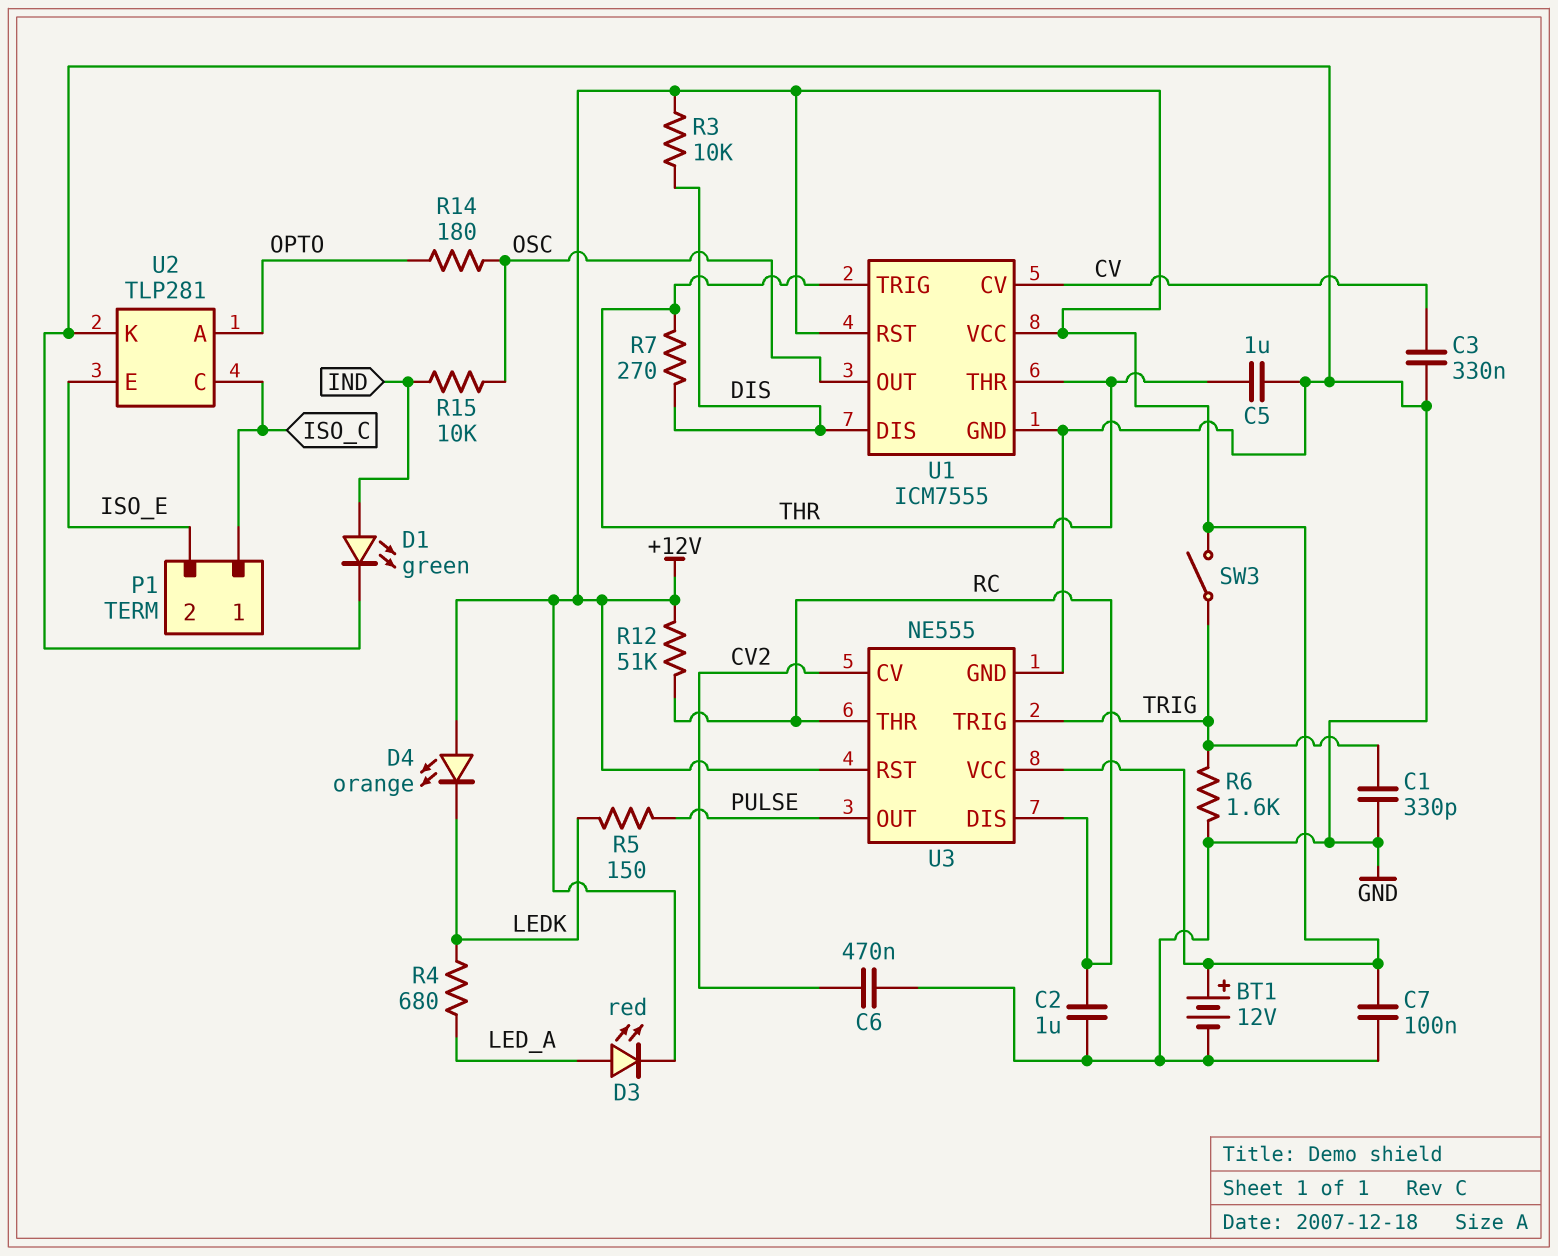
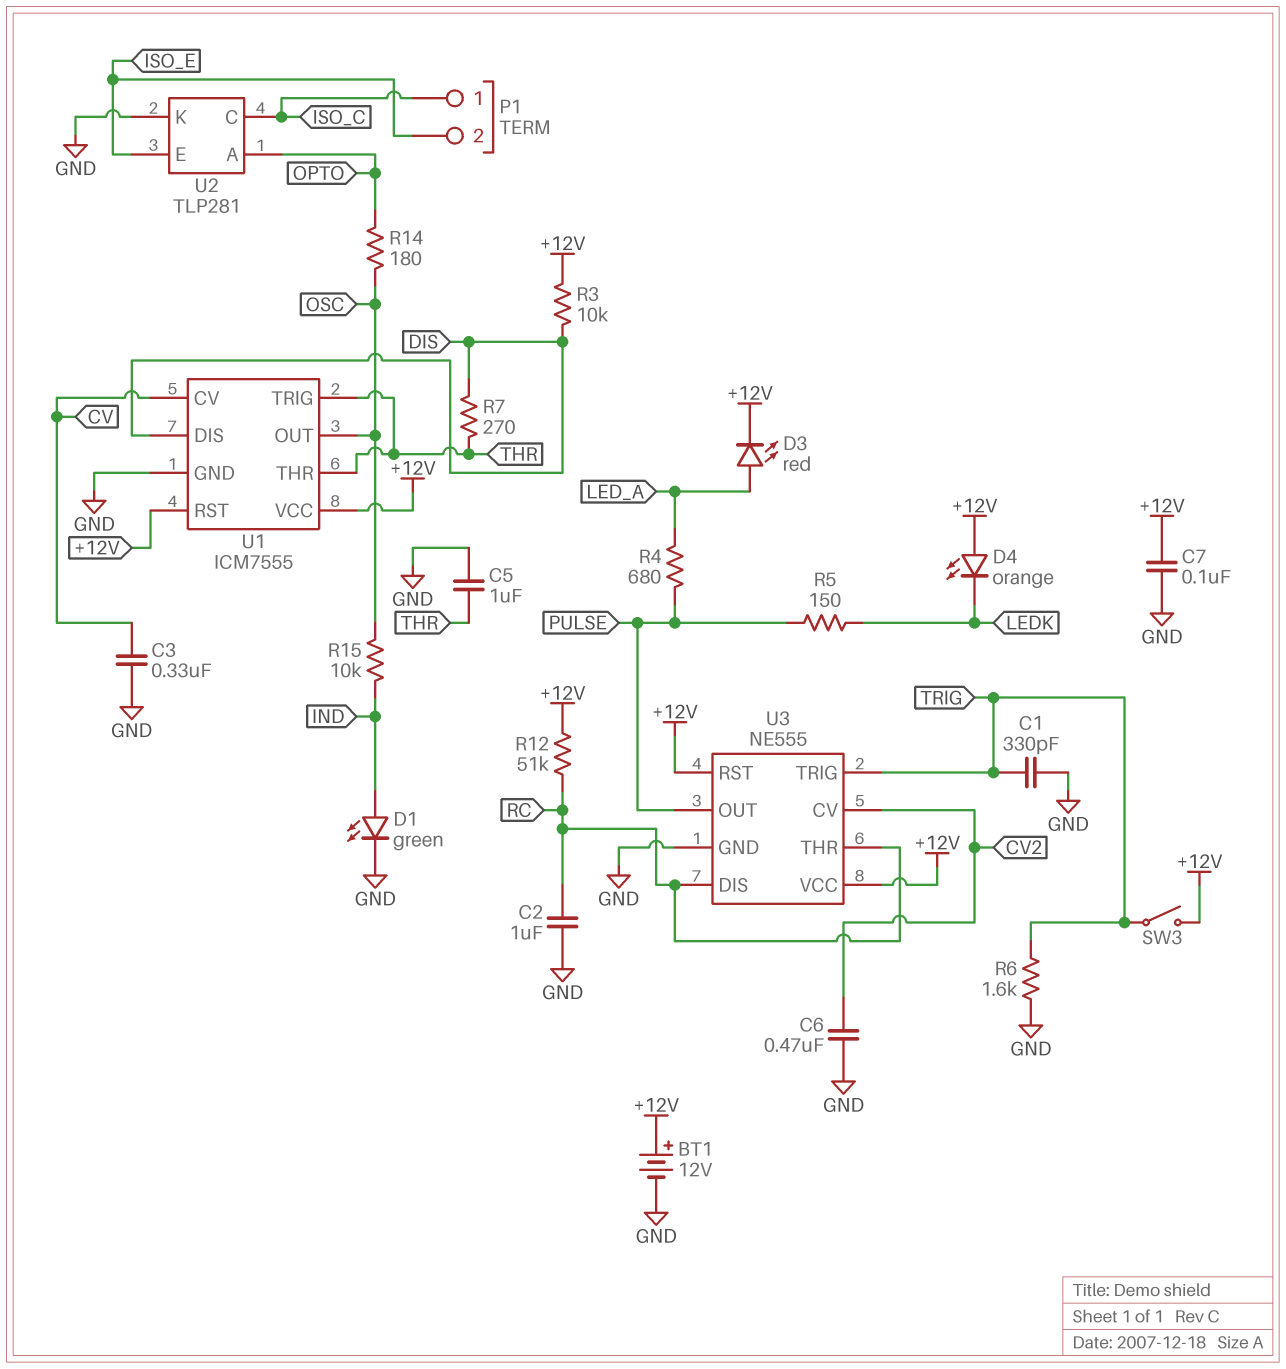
R4: 680 (LEDK, LED_A) -> 680 (LED_A, PULSE)

